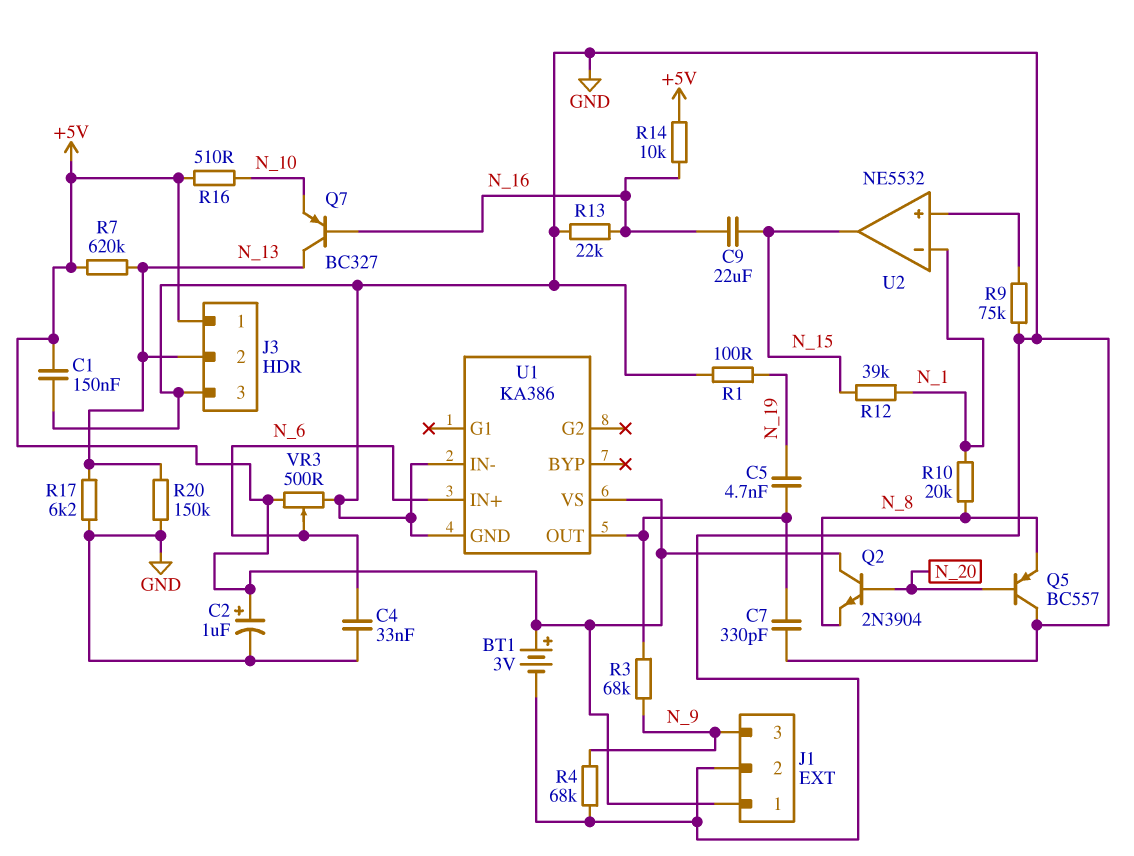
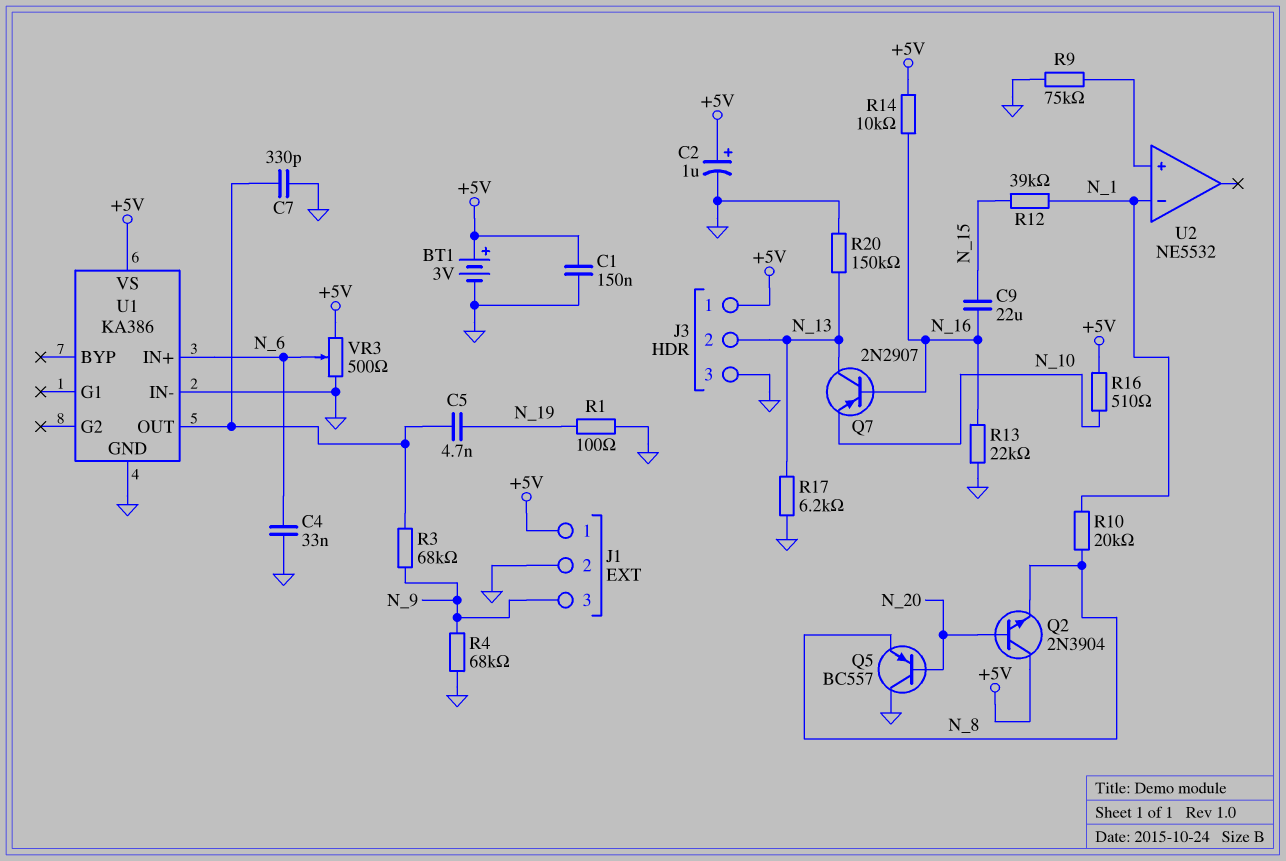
Q7: PNP BC327 (B N_16, C N_13, E N_10) -> PNP 2N2907 (B N_16, C N_13, E N_10)
R7: 620k (+5V, N_13) -> none
U2 pin out: N_15 -> none

